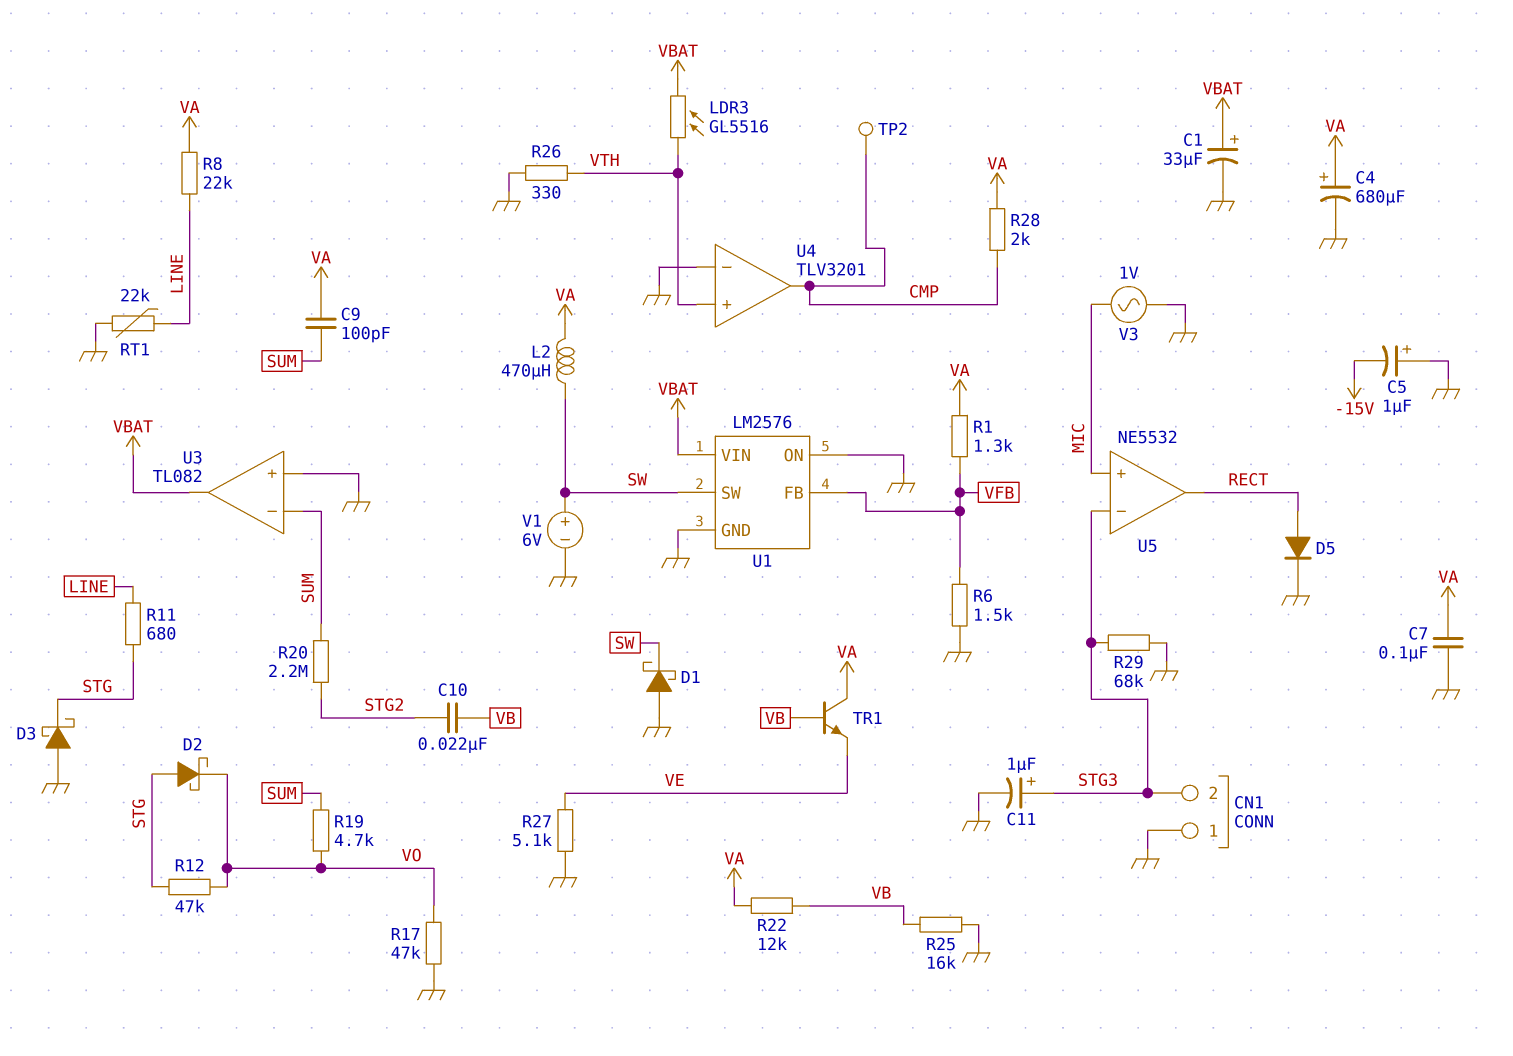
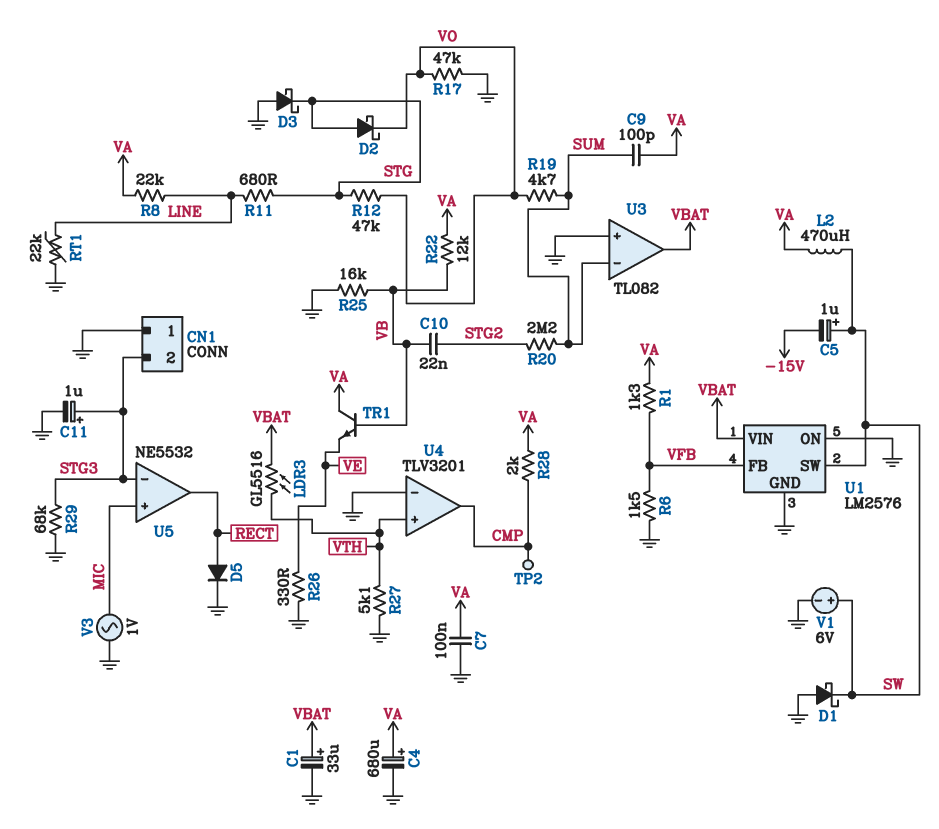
C5: 1uF (plus GND, minus -15V) -> 1uF (plus SW, minus -15V)
R26: 330 (GND, VTH) -> 330 (GND, VE)
R27: 5.1k (GND, VE) -> 5.1k (GND, VTH)

